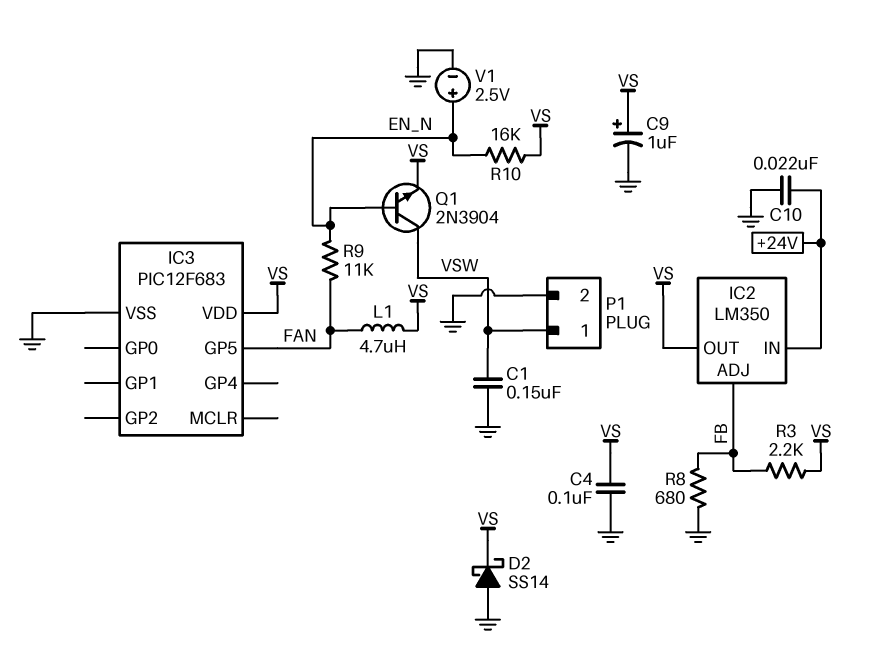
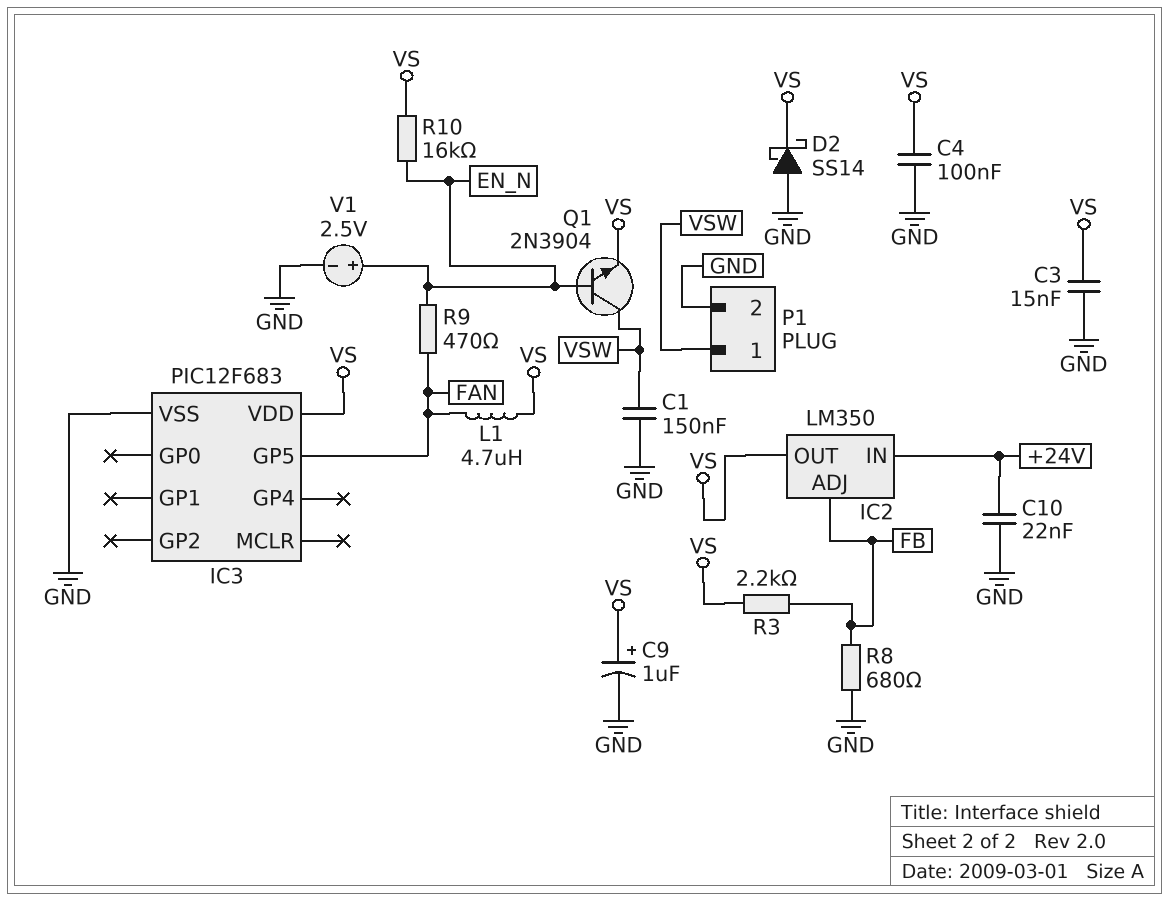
C3: none -> 15nF (GND, VS)
R9: 11k (EN_N, FAN) -> 470 (EN_N, FAN)

